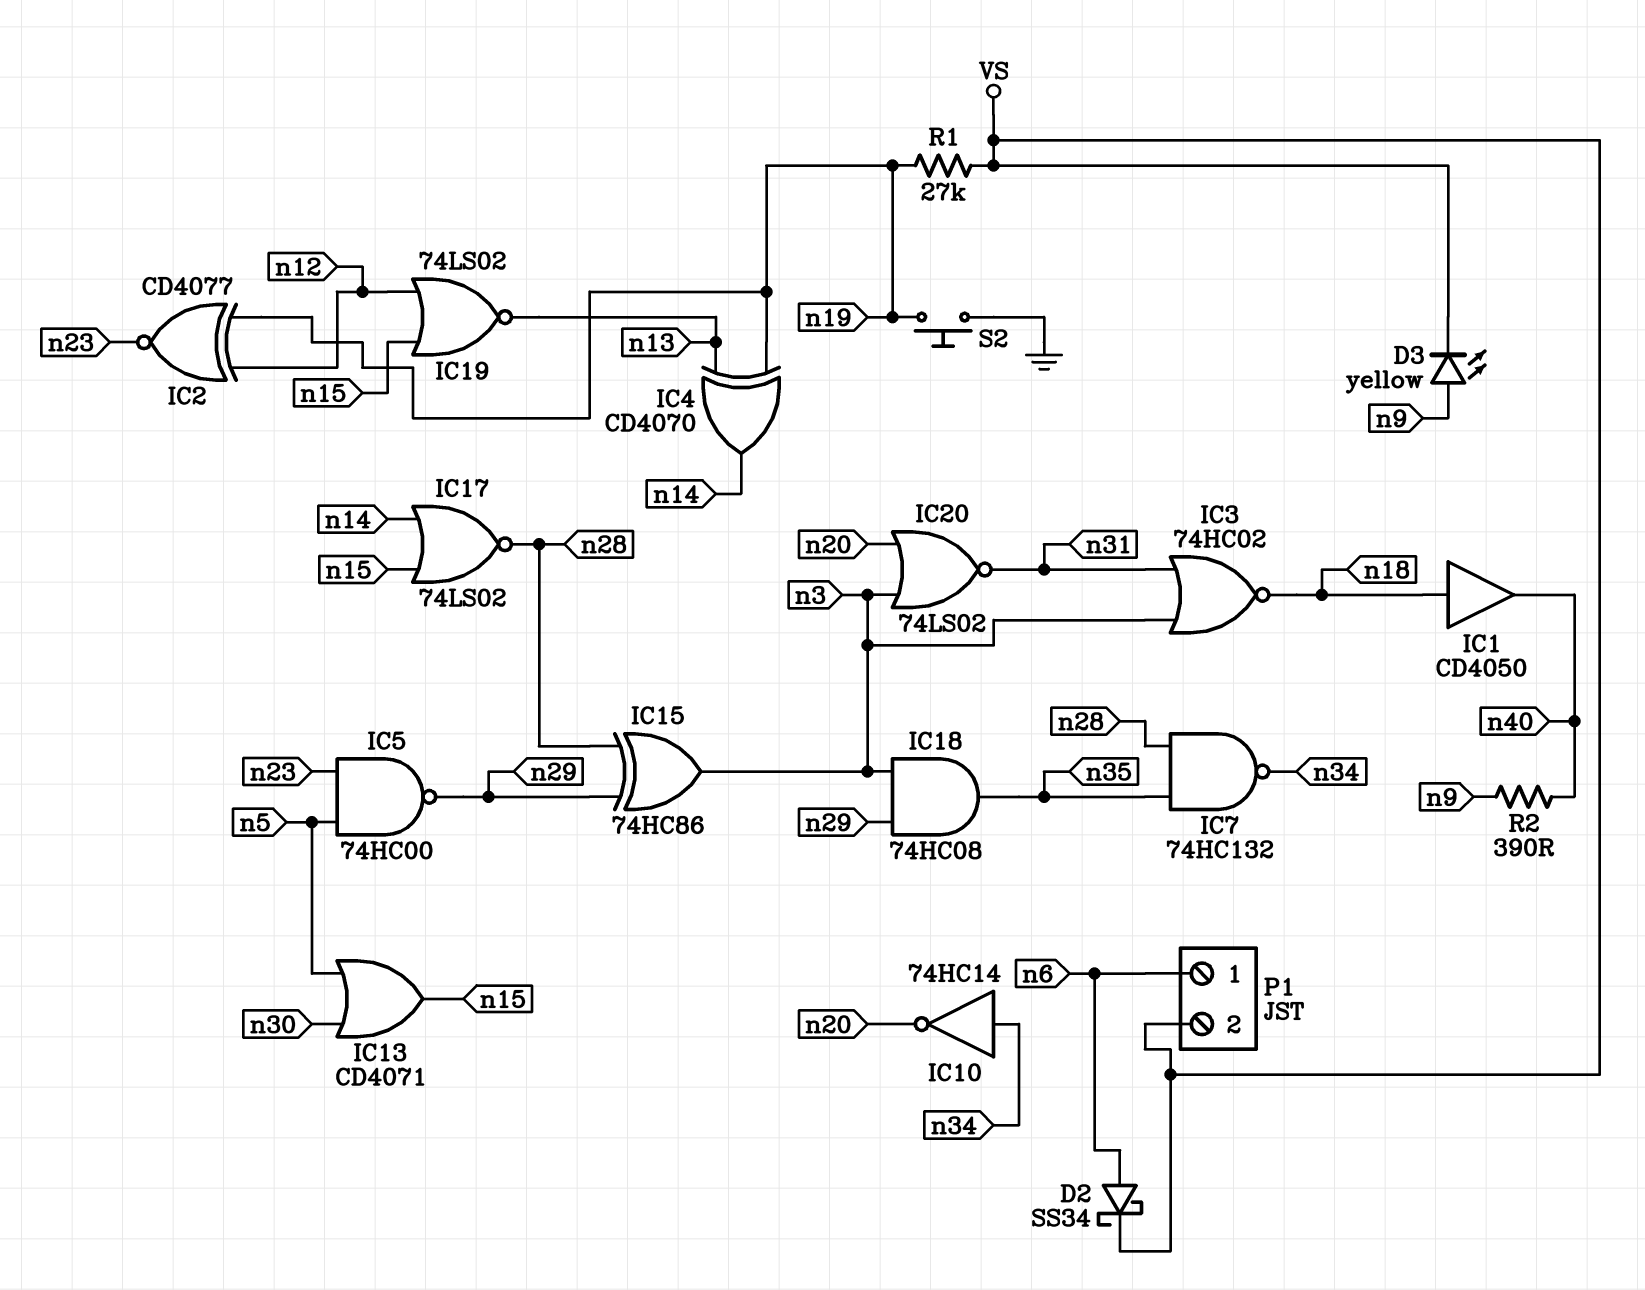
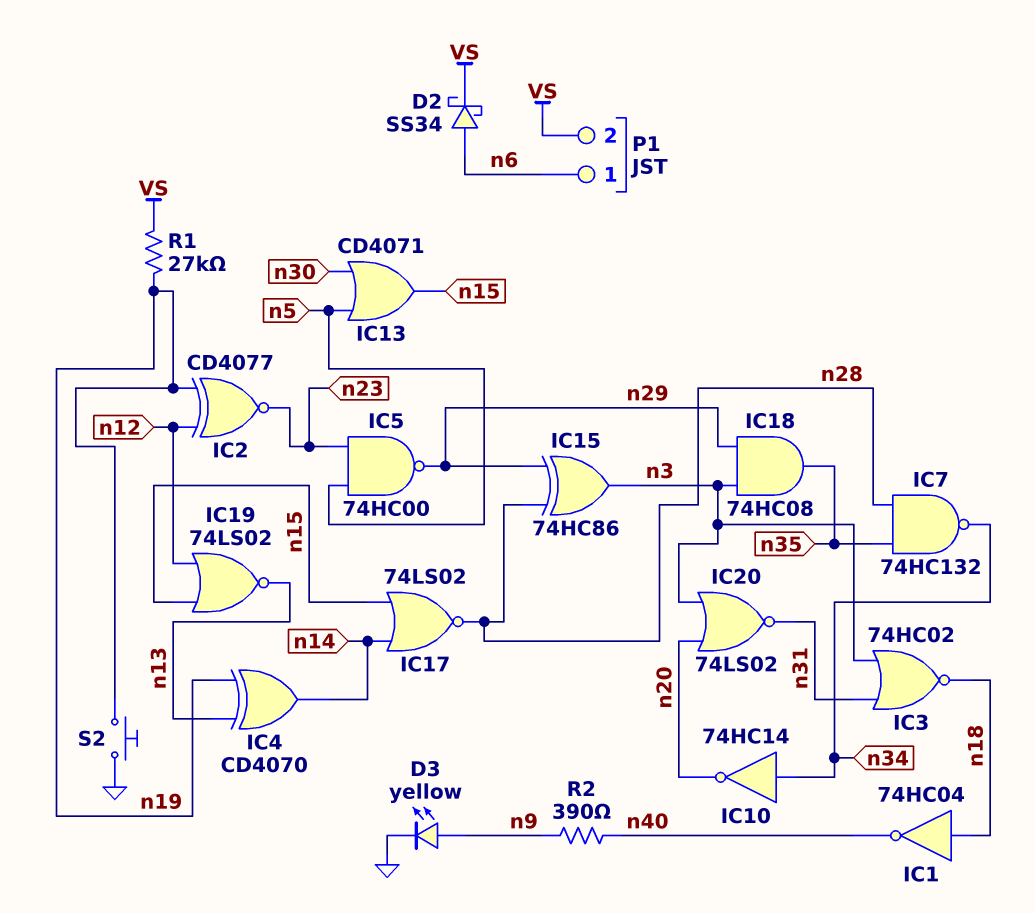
D3: LED yellow (A n9, K VS) -> LED yellow (A n9, K GND)
IC1: buffer CD4050 (in n18, out n40) -> NOT 74HC04 (in n18, out n40)

